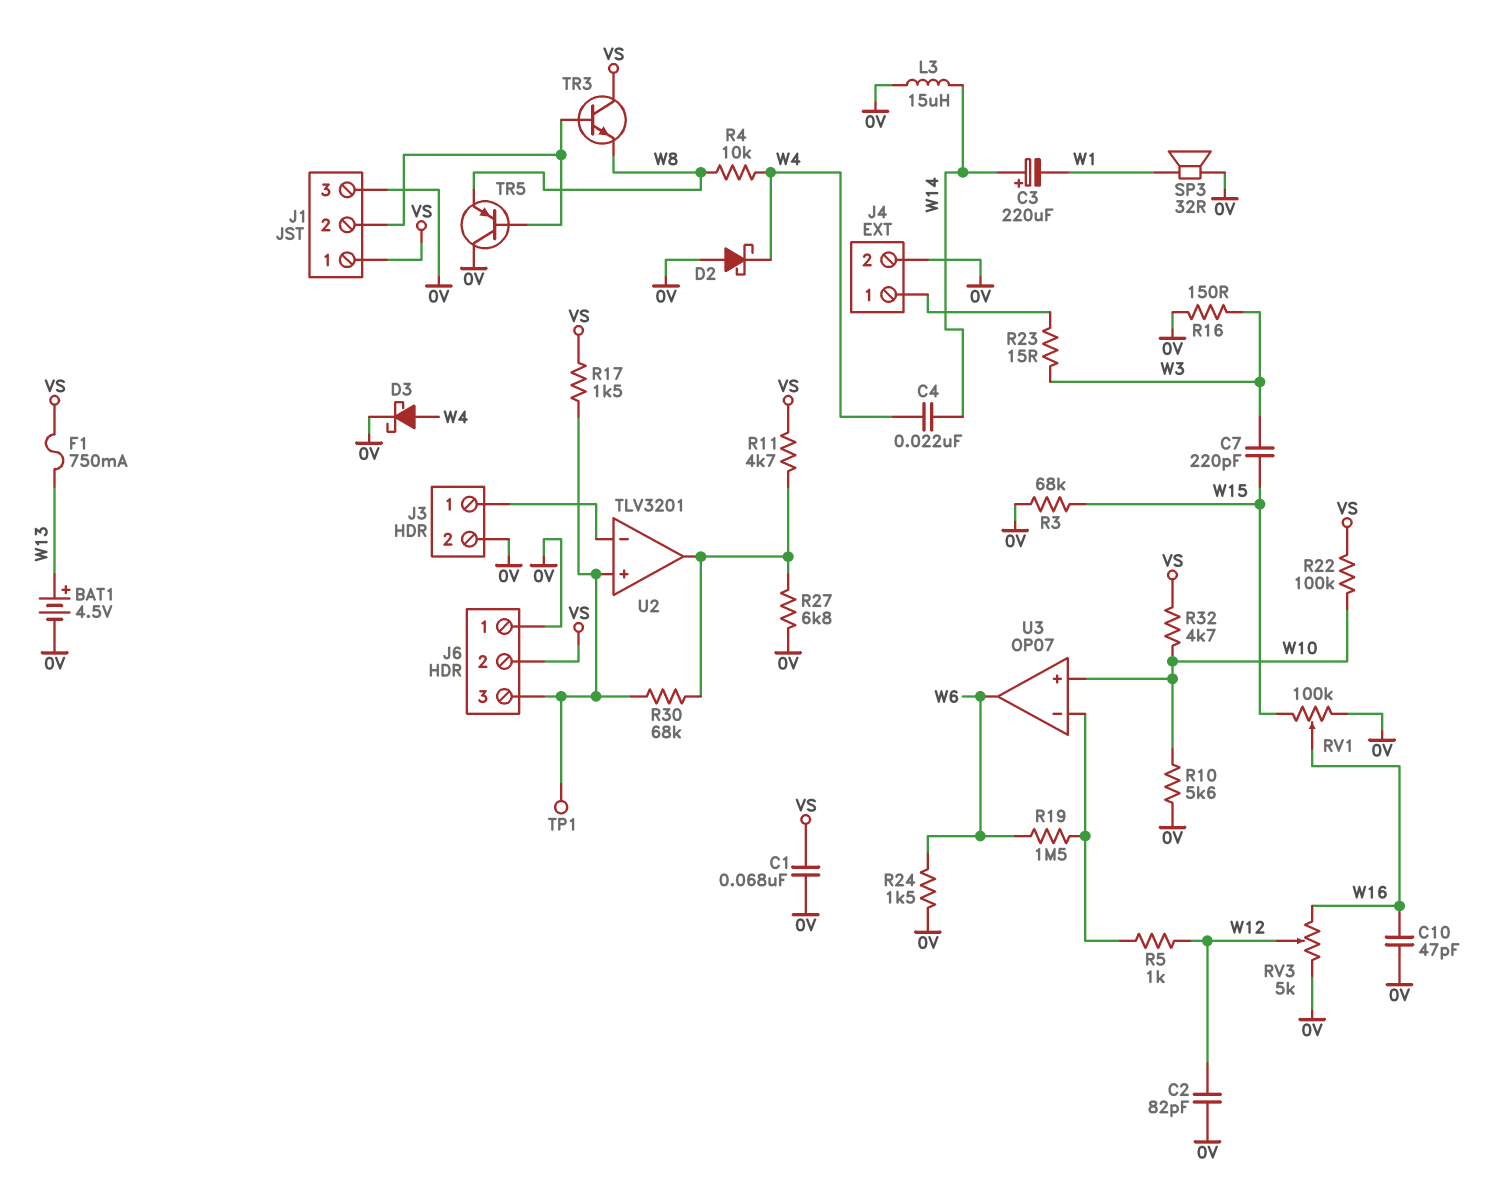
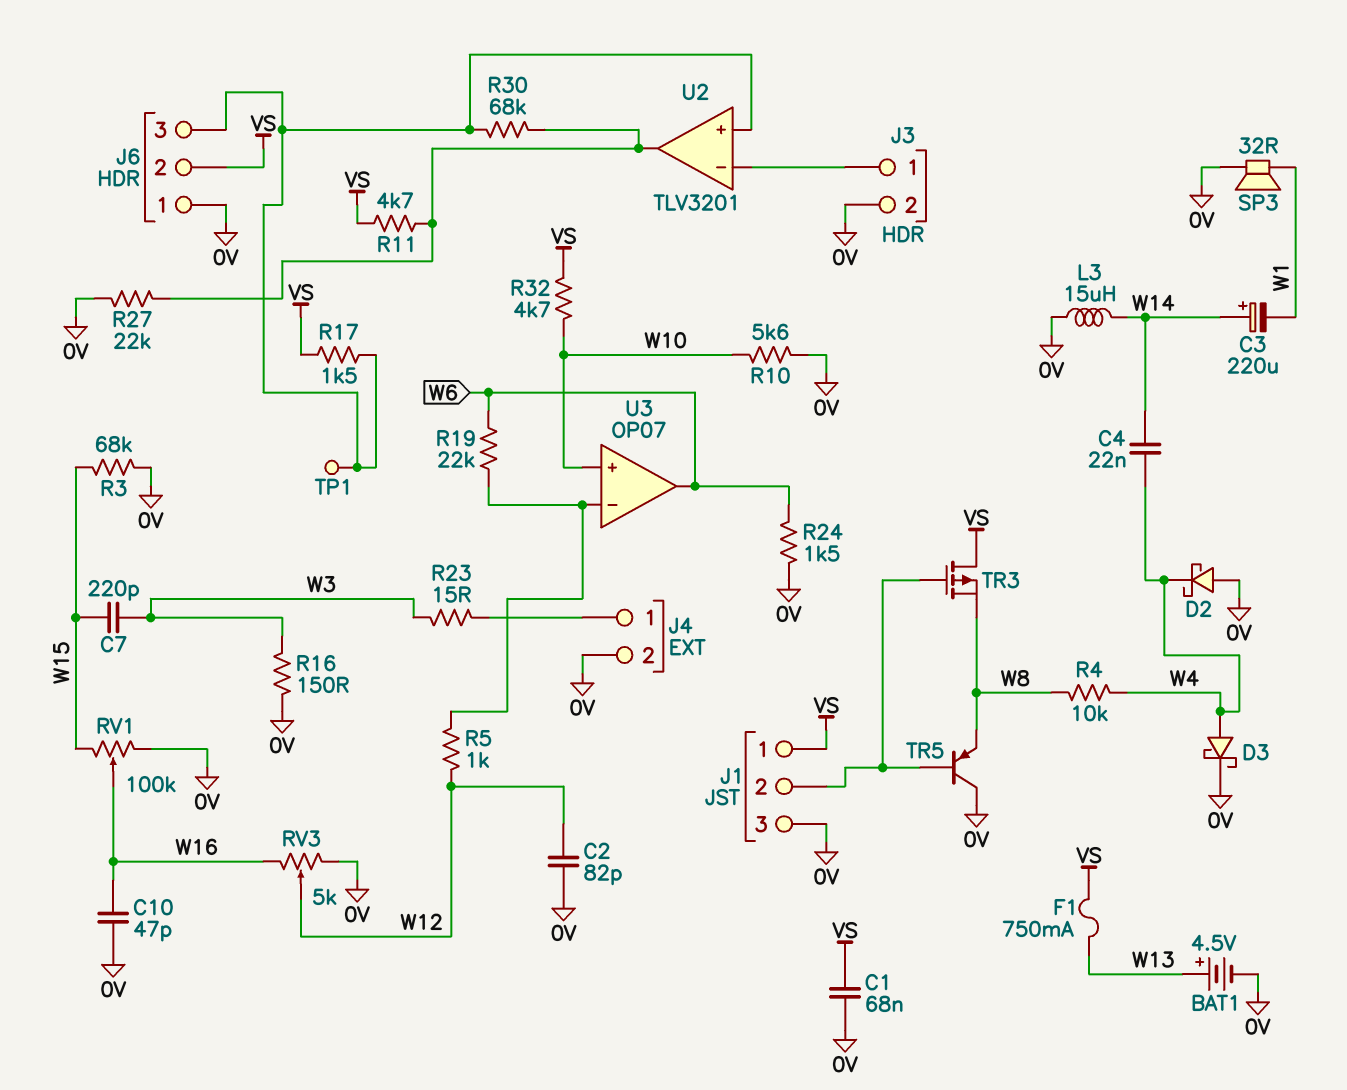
R19: 1.5M (U3/in-, W6) -> 22k (U3/in-, W6)
R22: 100k (VS, W10) -> none
R27: 6.8k (0V, U2/out) -> 22k (0V, U2/out)
TR3: NPN (B J1/2, C VS, E W8) -> PMOS (G J1/2, D VS, S W8)

